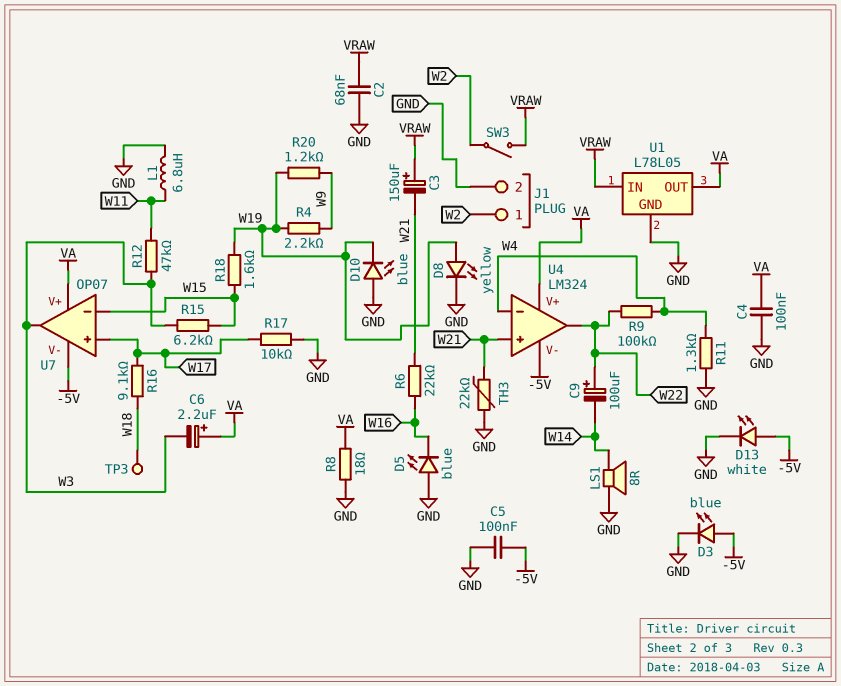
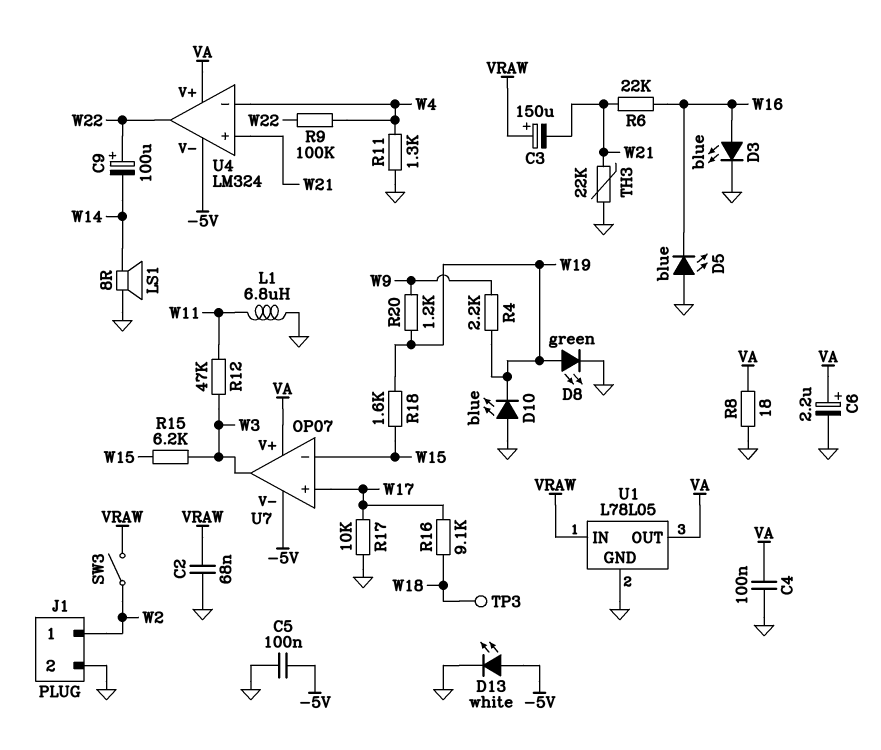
C6: 2.2uF (plus VA, minus W3) -> 2.2uF (plus VA, minus GND)
D3: LED blue (A -5V, K GND) -> LED blue (A W16, K GND)
D8: LED yellow (A W19, K GND) -> LED green (A W19, K GND)

